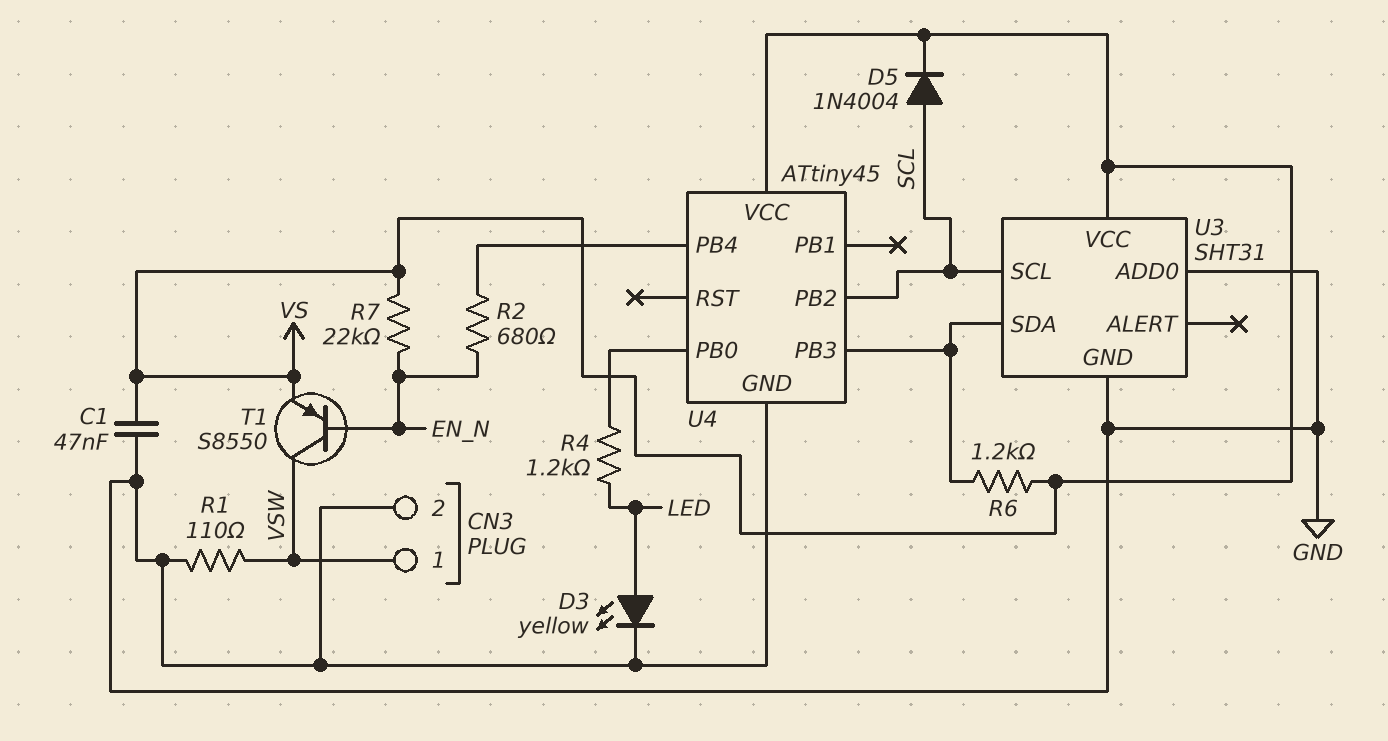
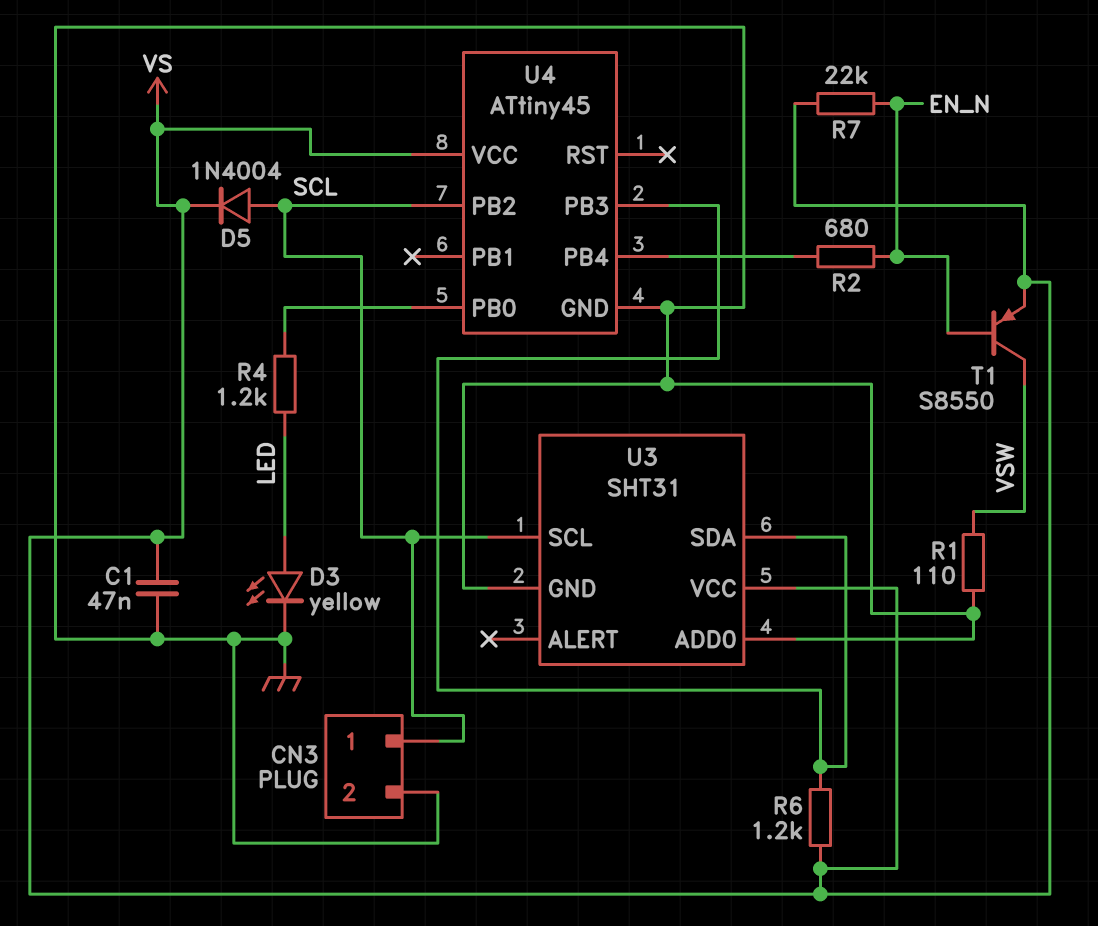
CN3 pin 1: VSW -> SCL

